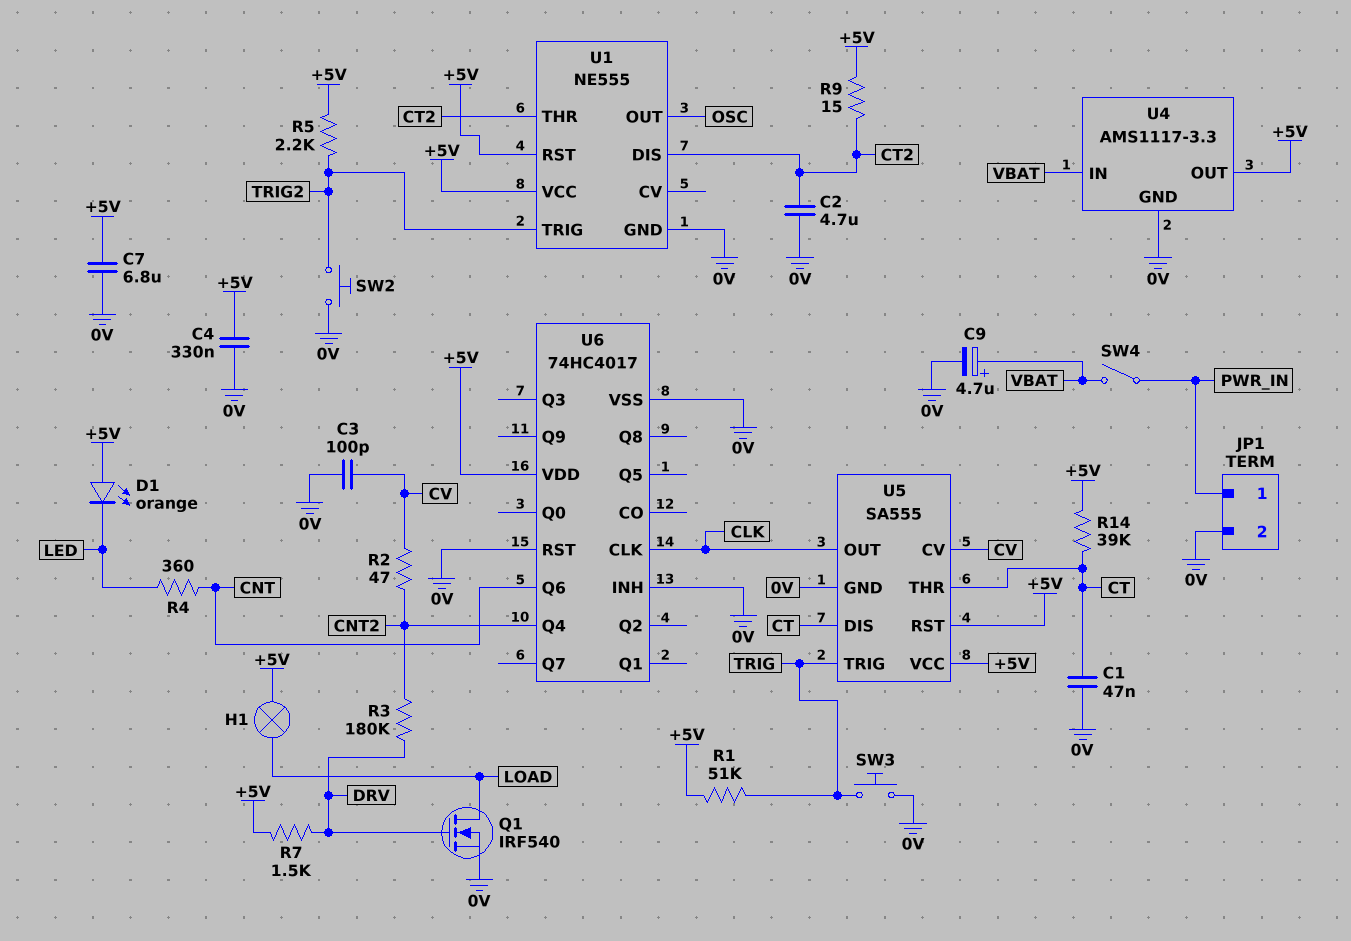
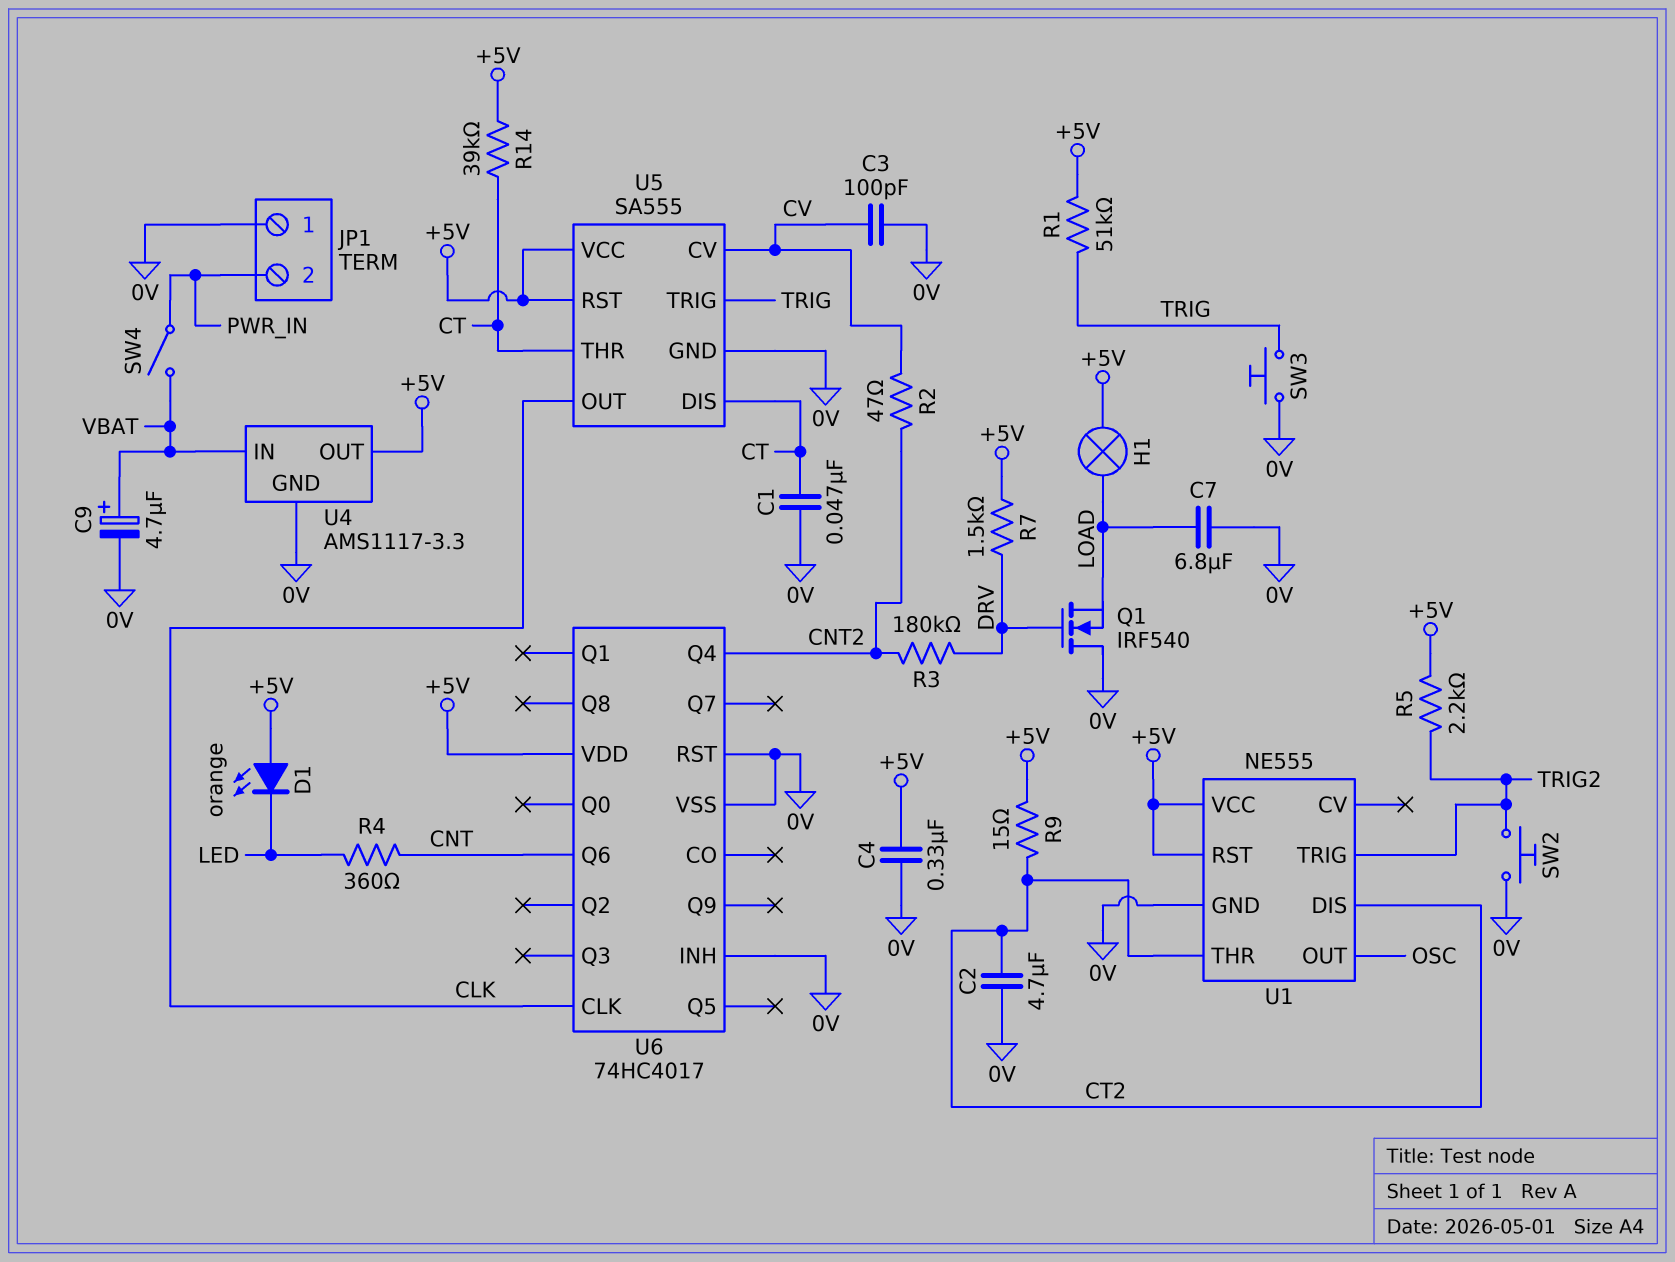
C7: 6.8uF (+5V, 0V) -> 6.8uF (0V, LOAD)
JP1 pin 1: PWR_IN -> 0V
JP1 pin 2: 0V -> PWR_IN
Q1: NMOS IRF540 (G DRV, D LOAD, S 0V) -> NMOS IRF540 (G DRV, D 0V, S LOAD)

